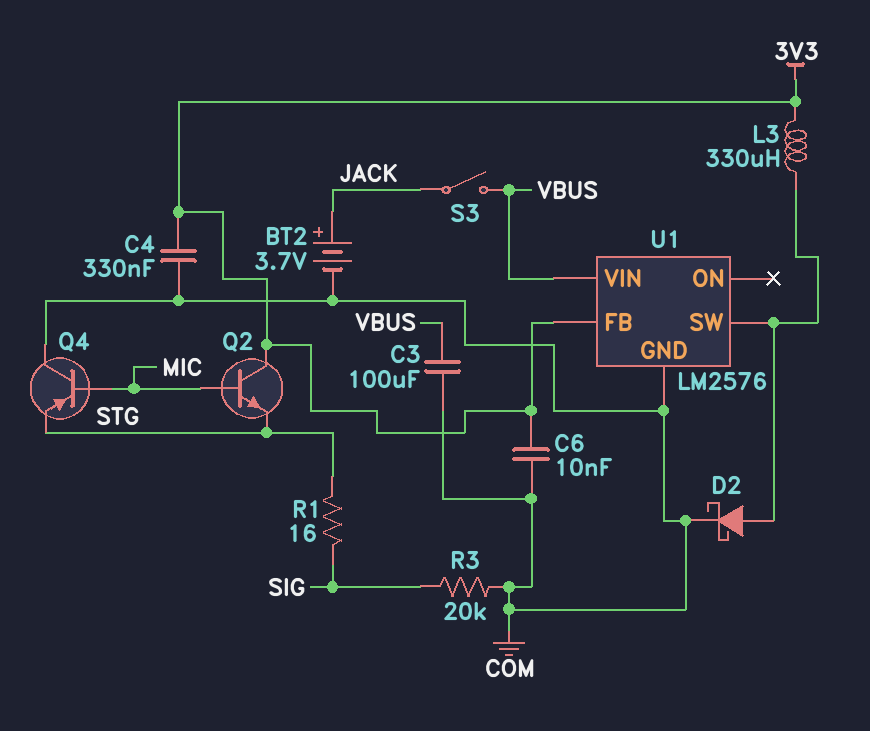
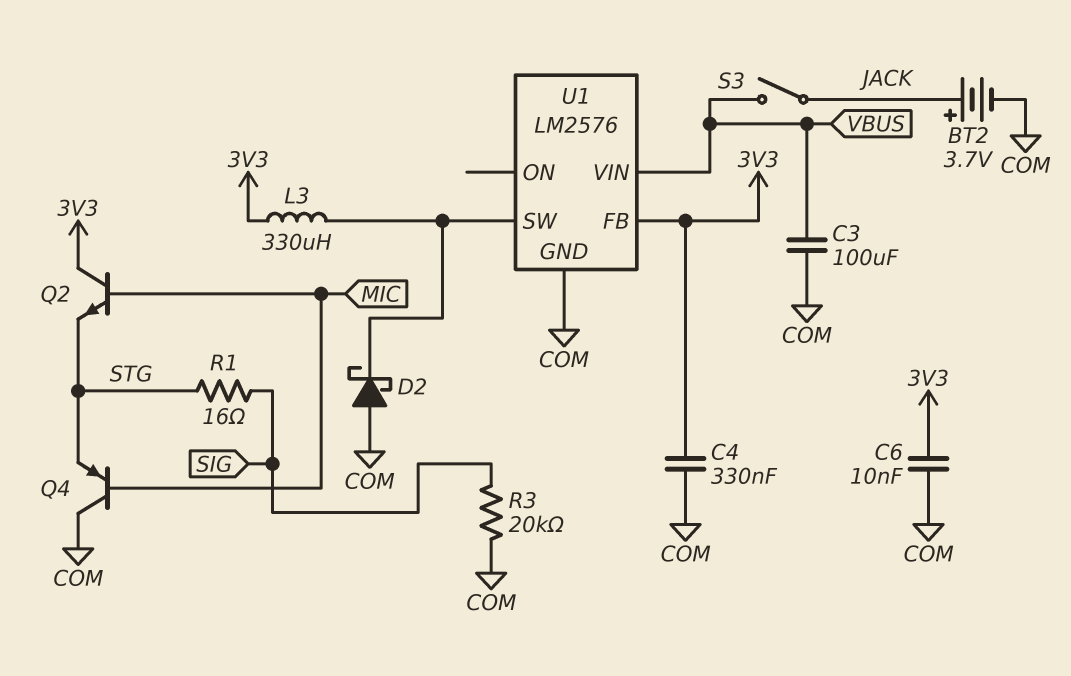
D2: schottky (A U1/SW, K COM) -> schottky (A COM, K U1/SW)

